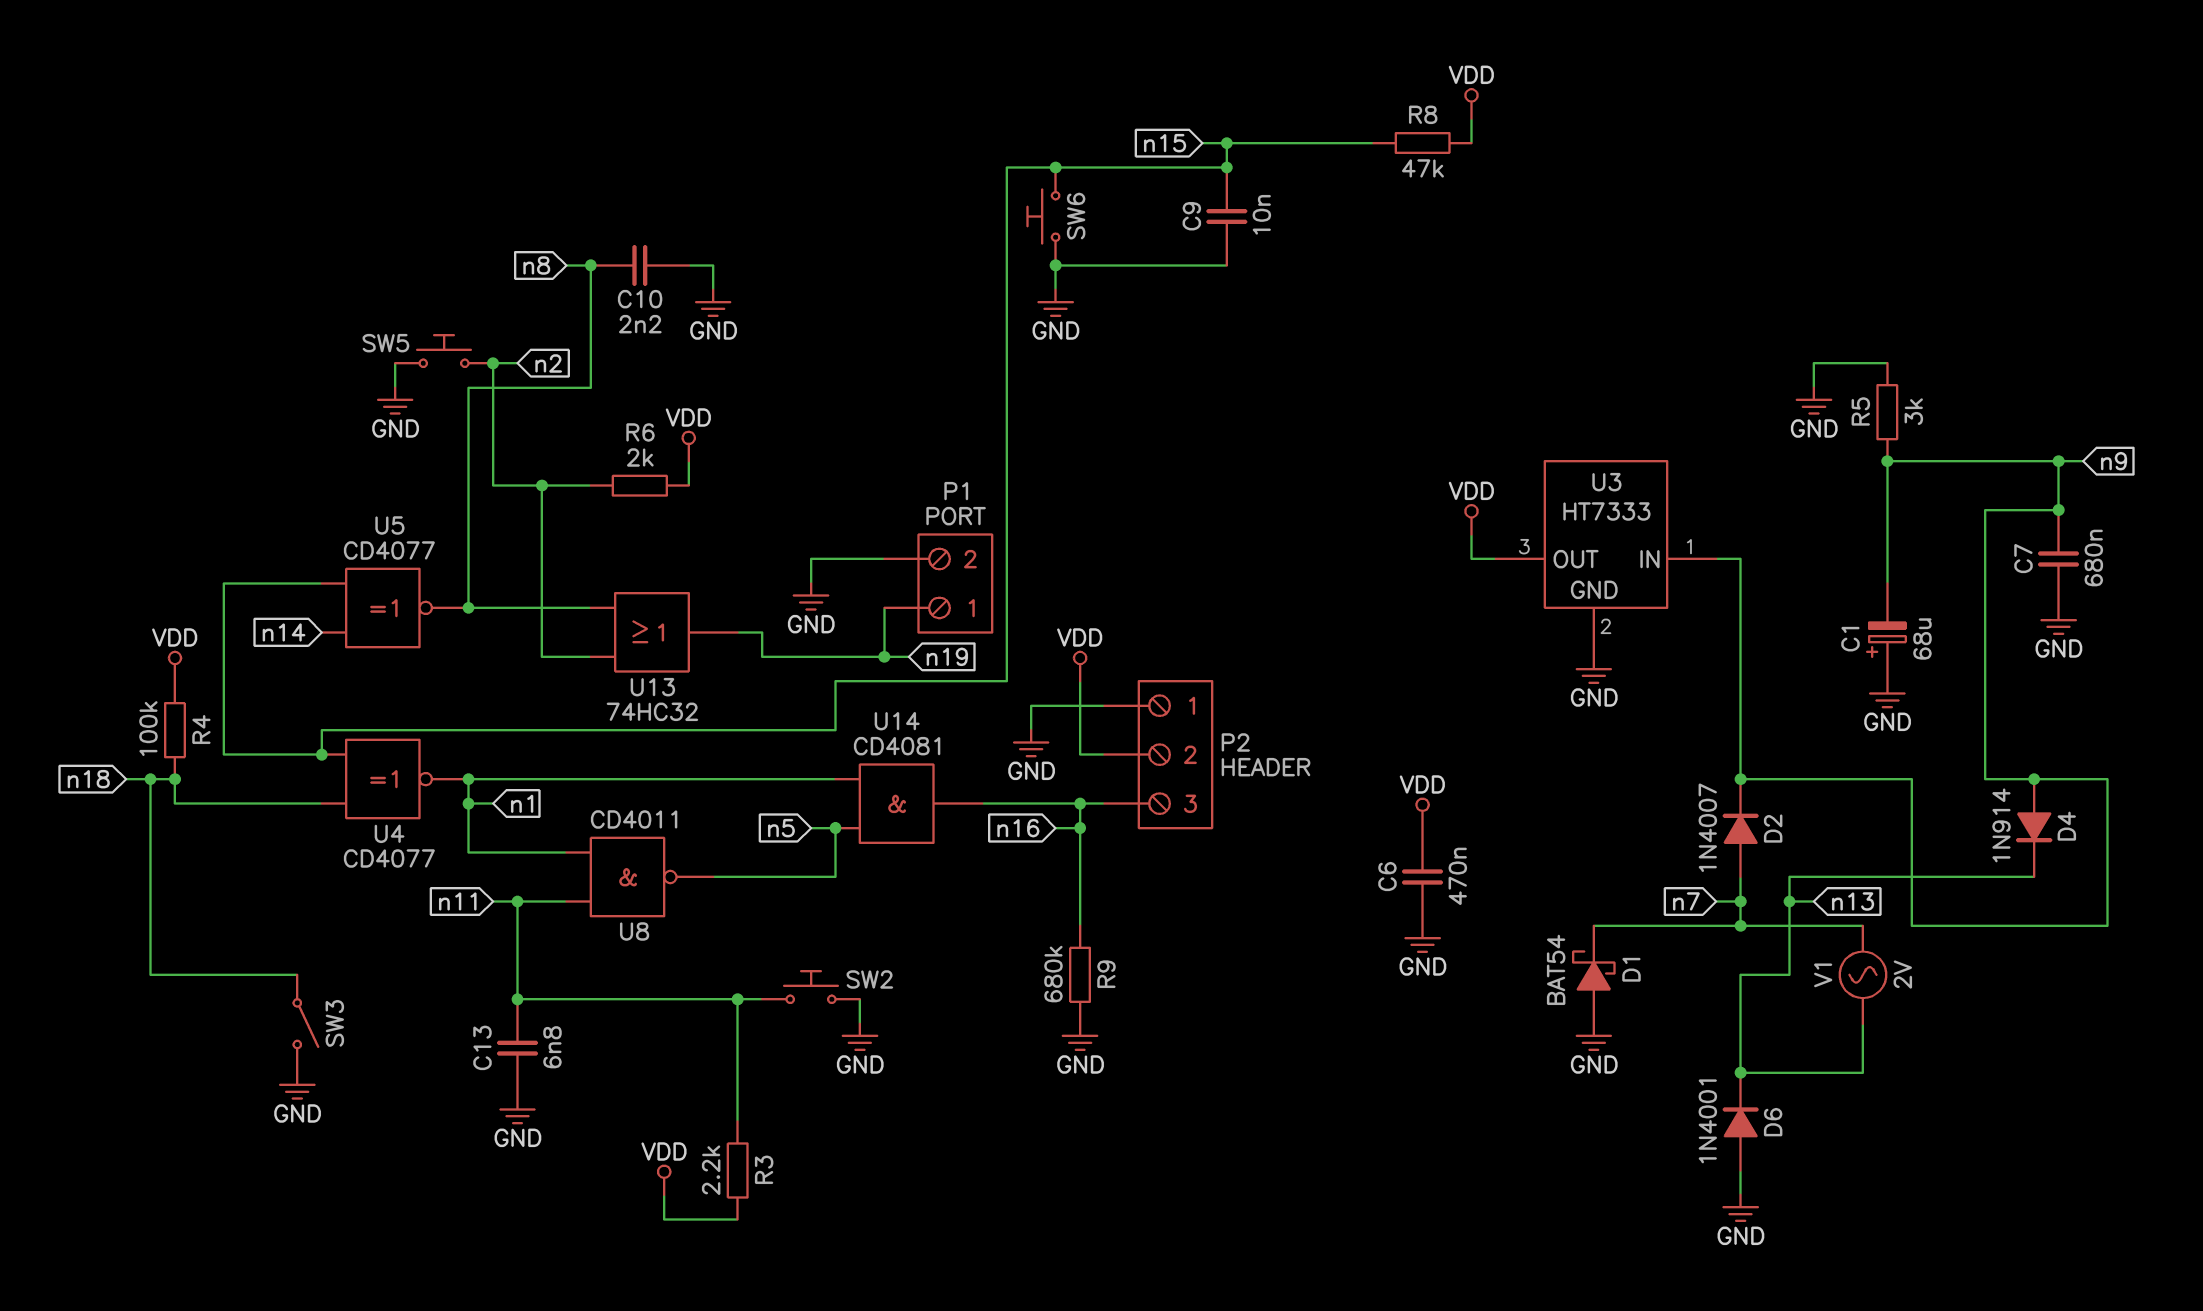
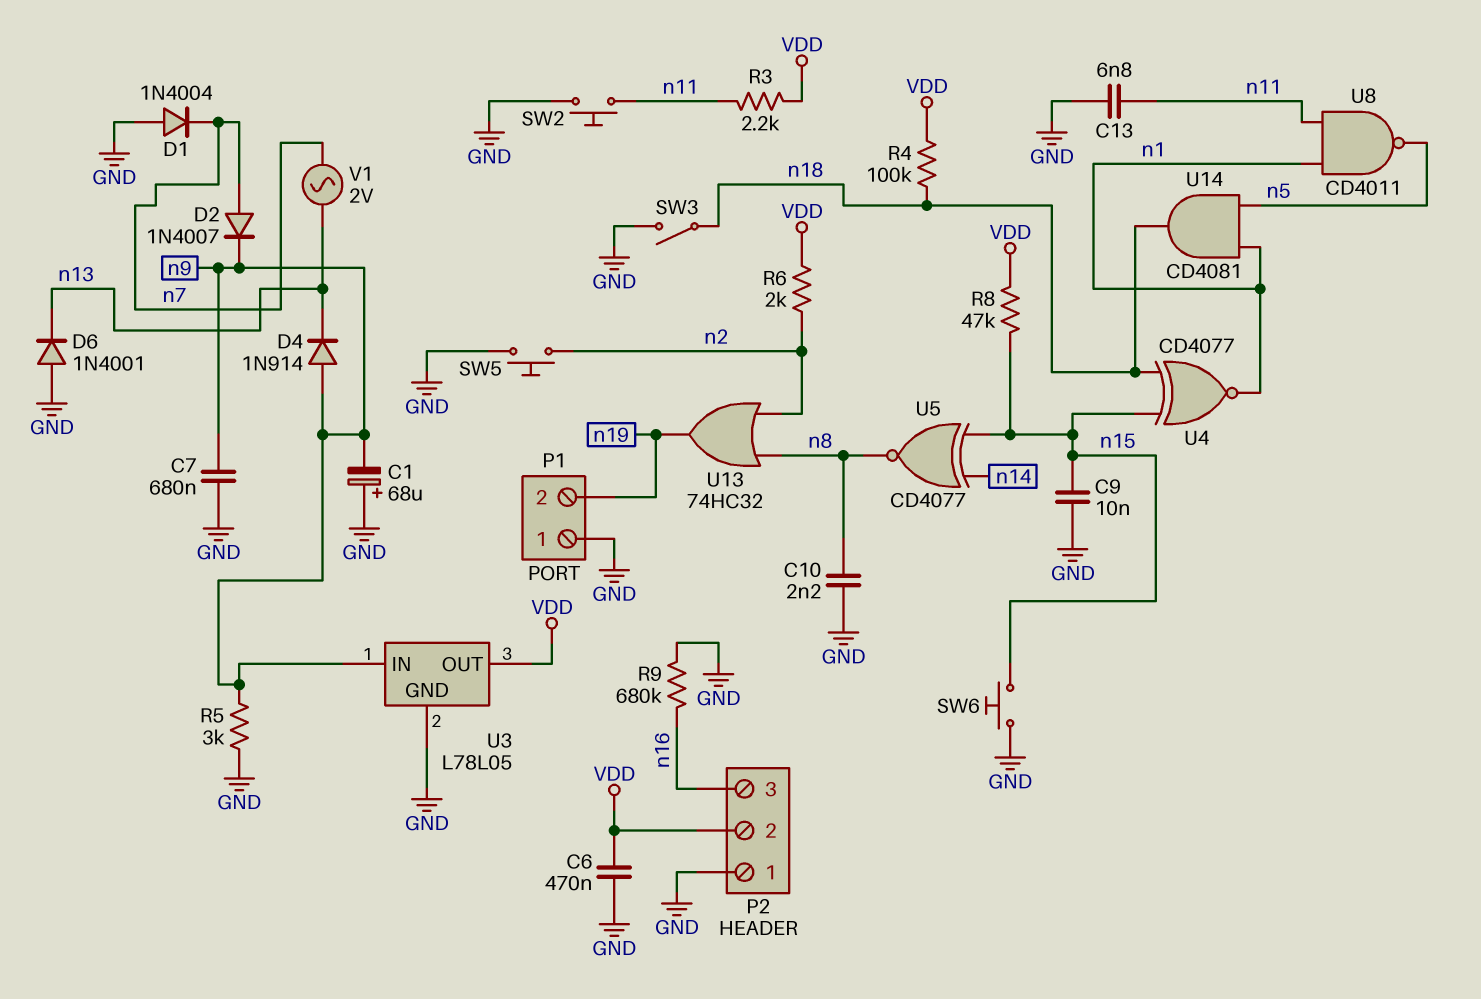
D1: schottky BAT54 (A GND, K n7) -> diode 1N4004 (A GND, K n7)
P1 pin 1: n19 -> GND
P1 pin 2: GND -> n19
U3: HT7333 -> L78L05
U14: AND CD4081 (in n1, in n5, out n16) -> AND CD4081 (in n1, in n5, out n18)

